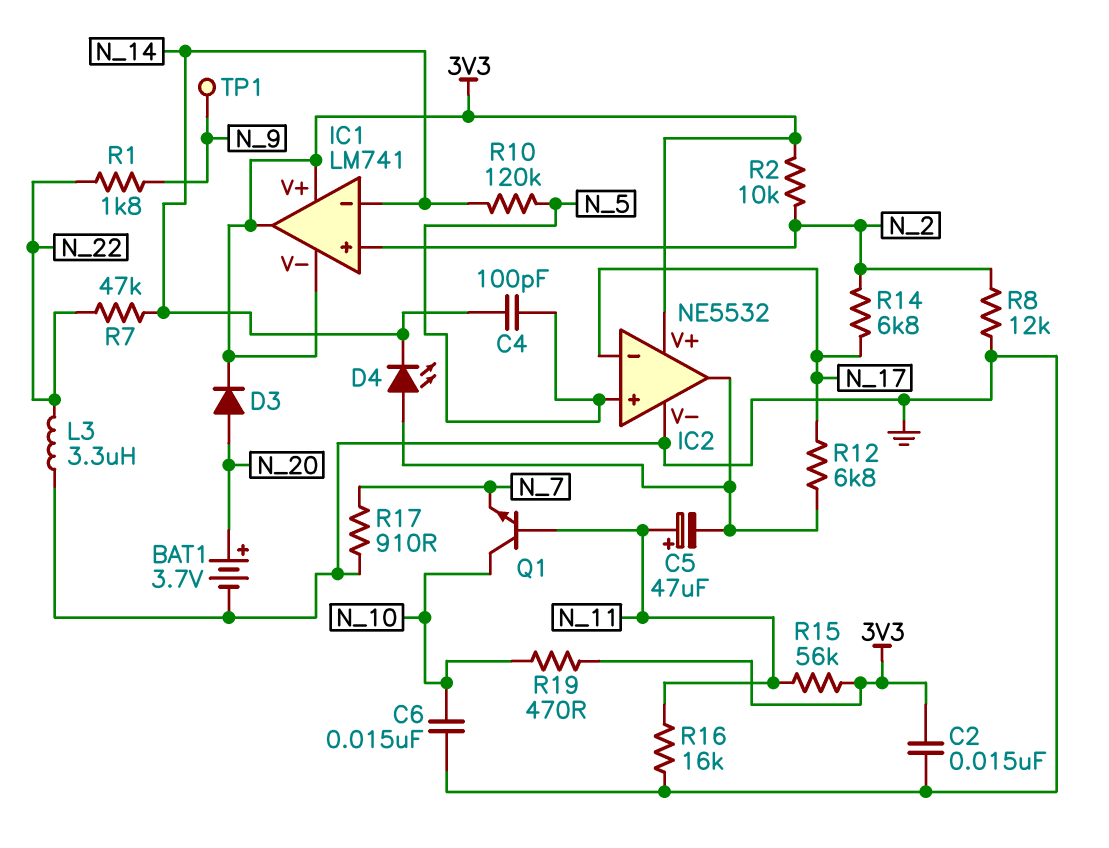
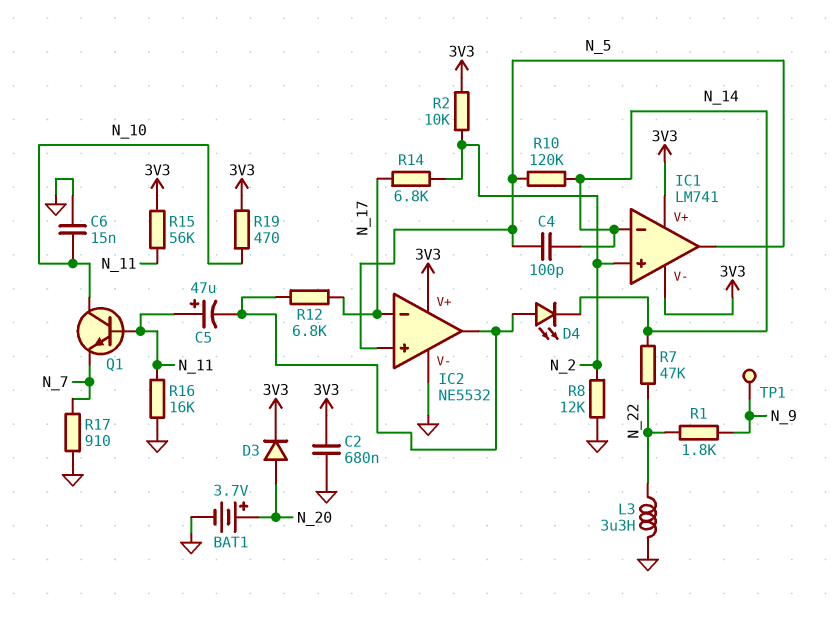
C2: 15nF (3V3, GND) -> 680nF (3V3, GND)
IC1 pin out: 3V3 -> N_5

